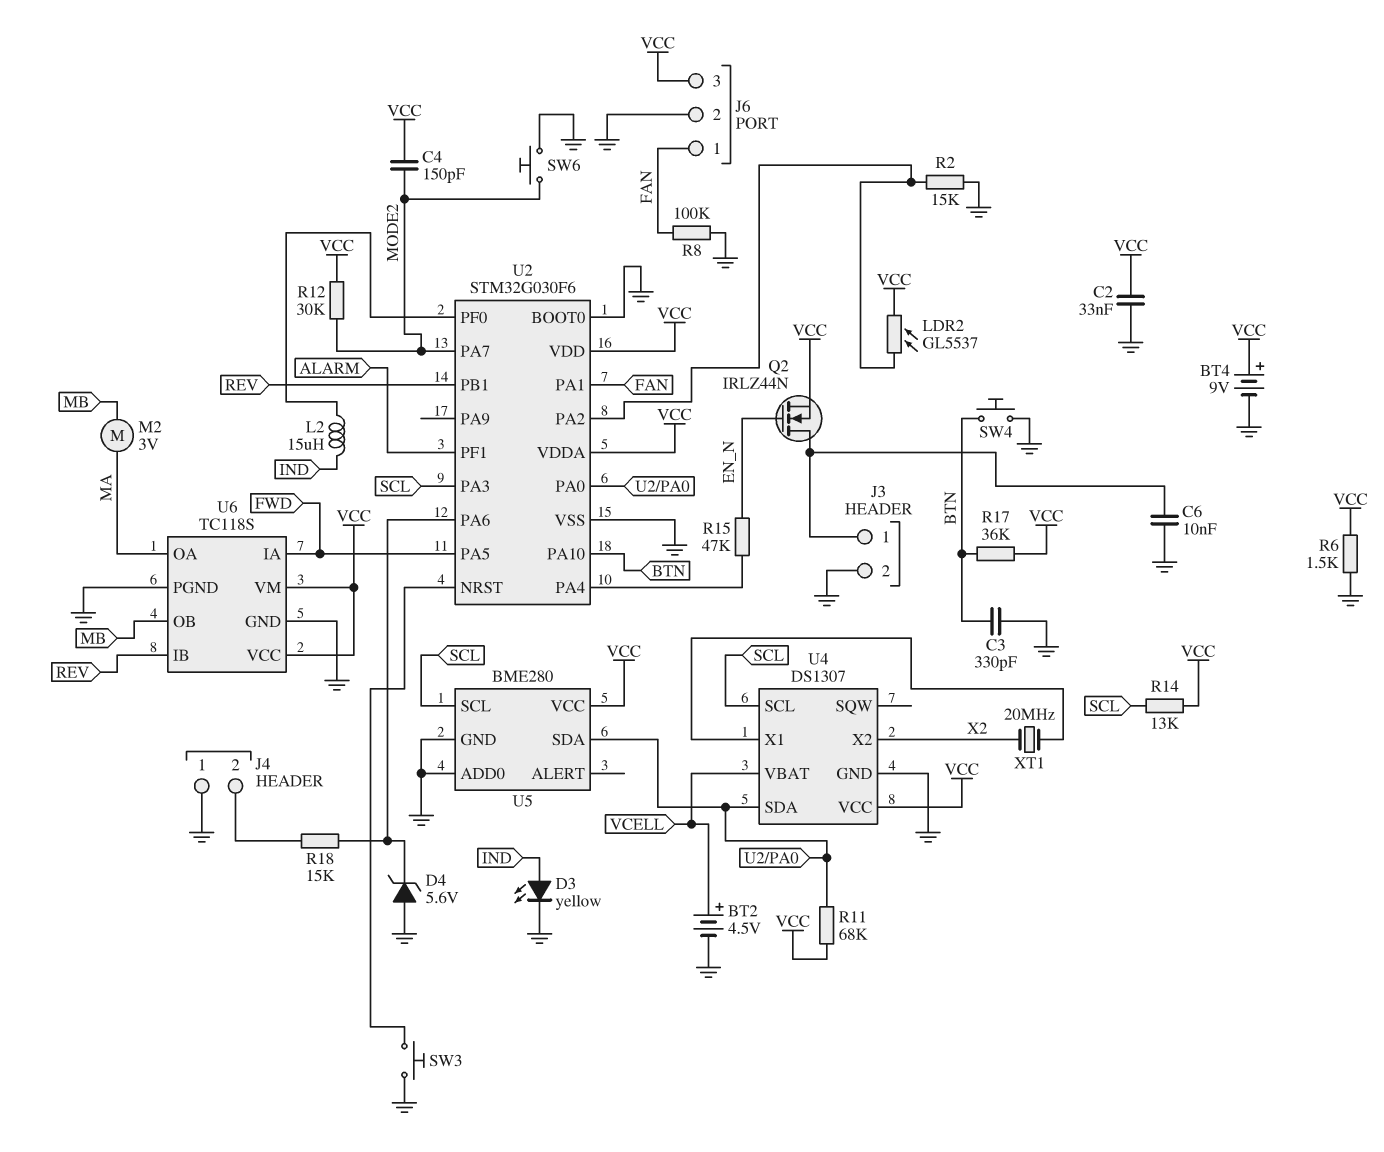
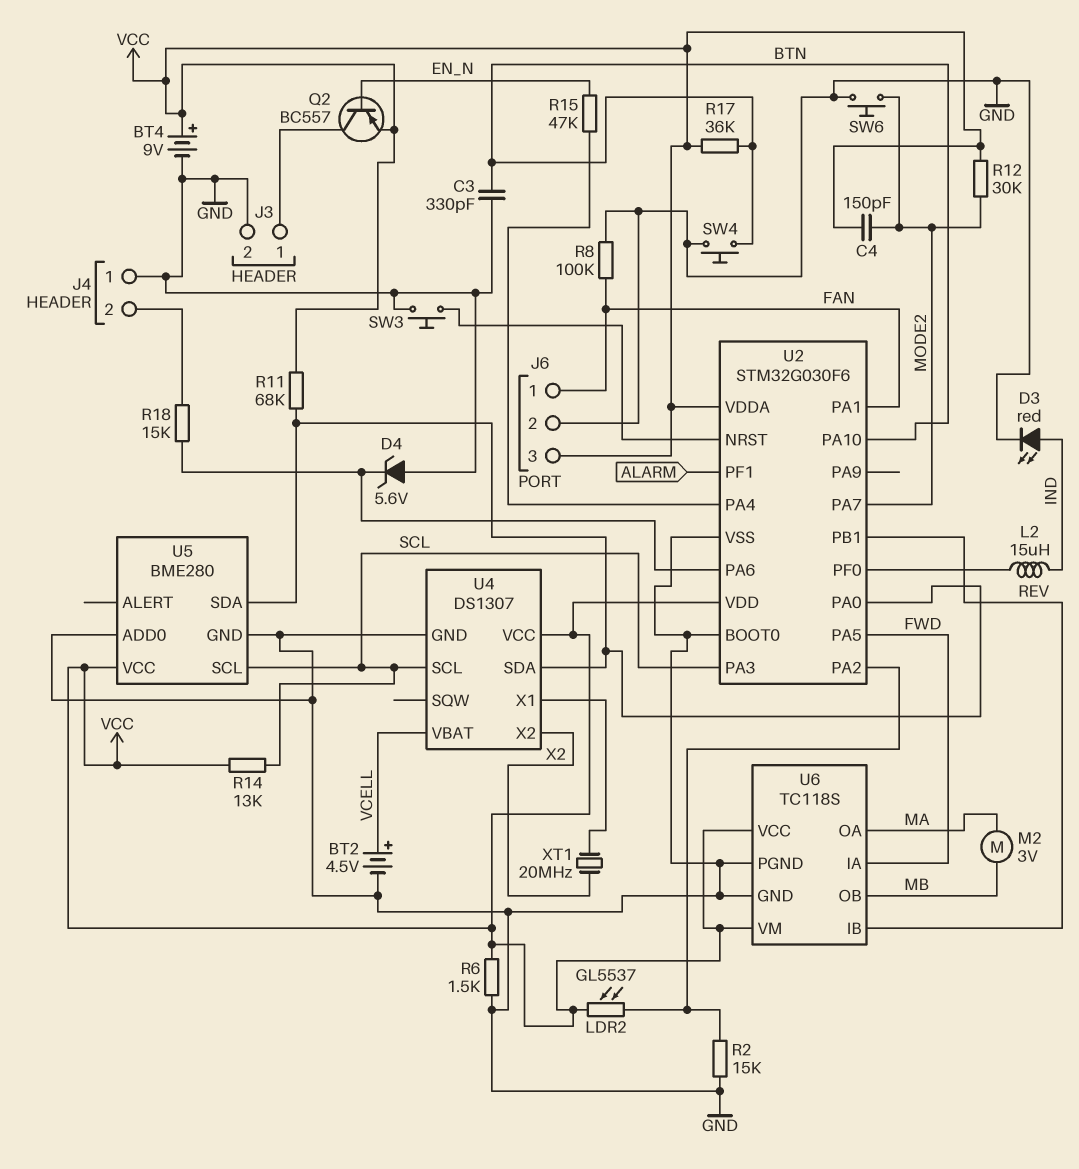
C2: 33nF (GND, VCC) -> none
C6: 10nF (GND, J3/1) -> none
D3: LED yellow (A IND, K GND) -> LED red (A IND, K GND)
Q2: NMOS IRLZ44N (G EN_N, D J3/1, S VCC) -> PNP BC557 (B EN_N, C J3/1, E VCC)

